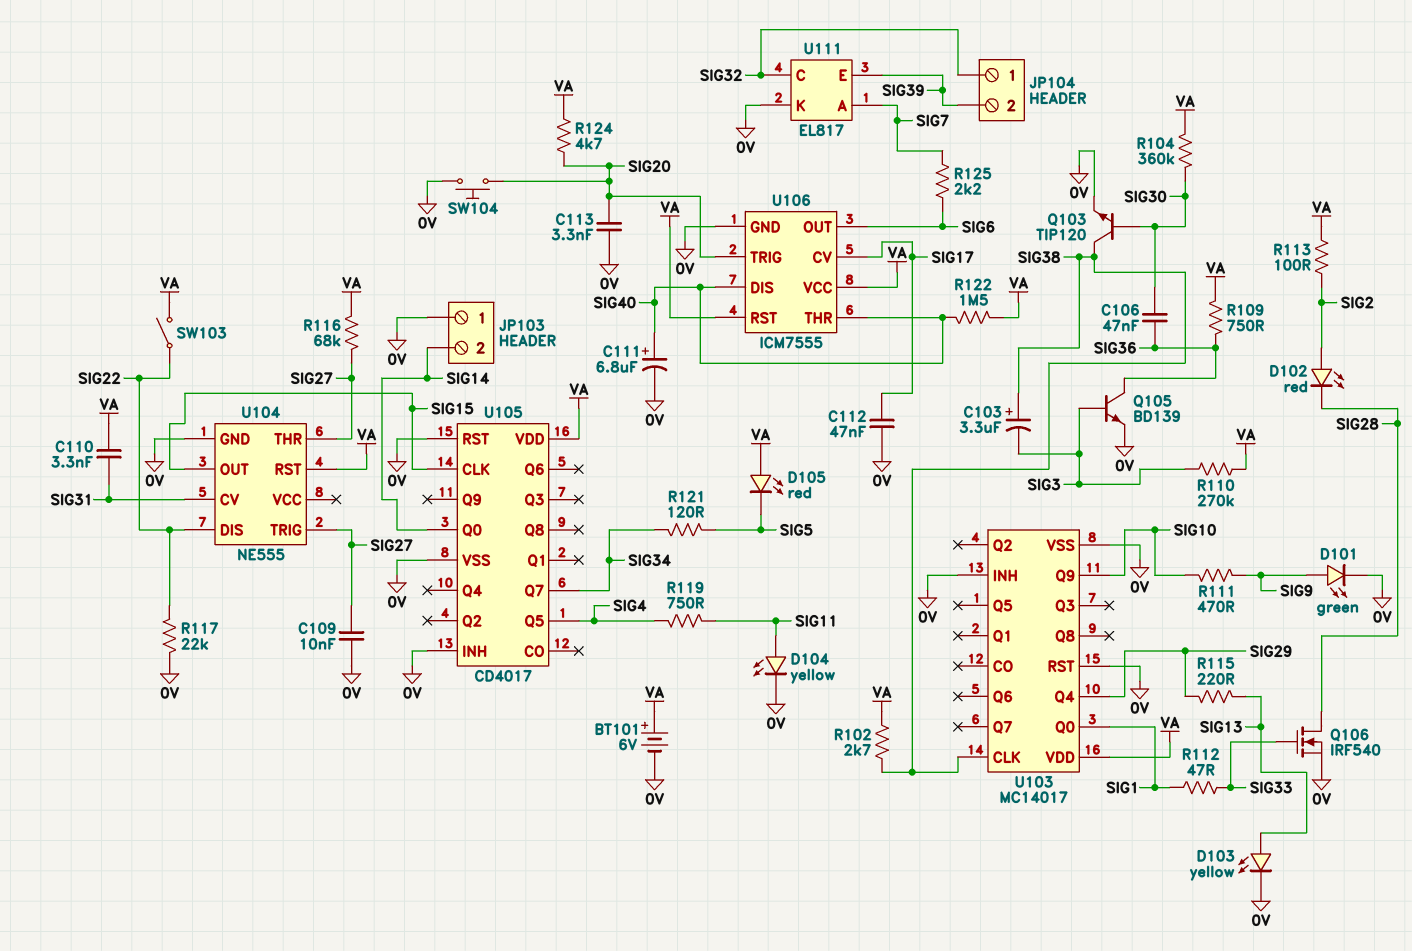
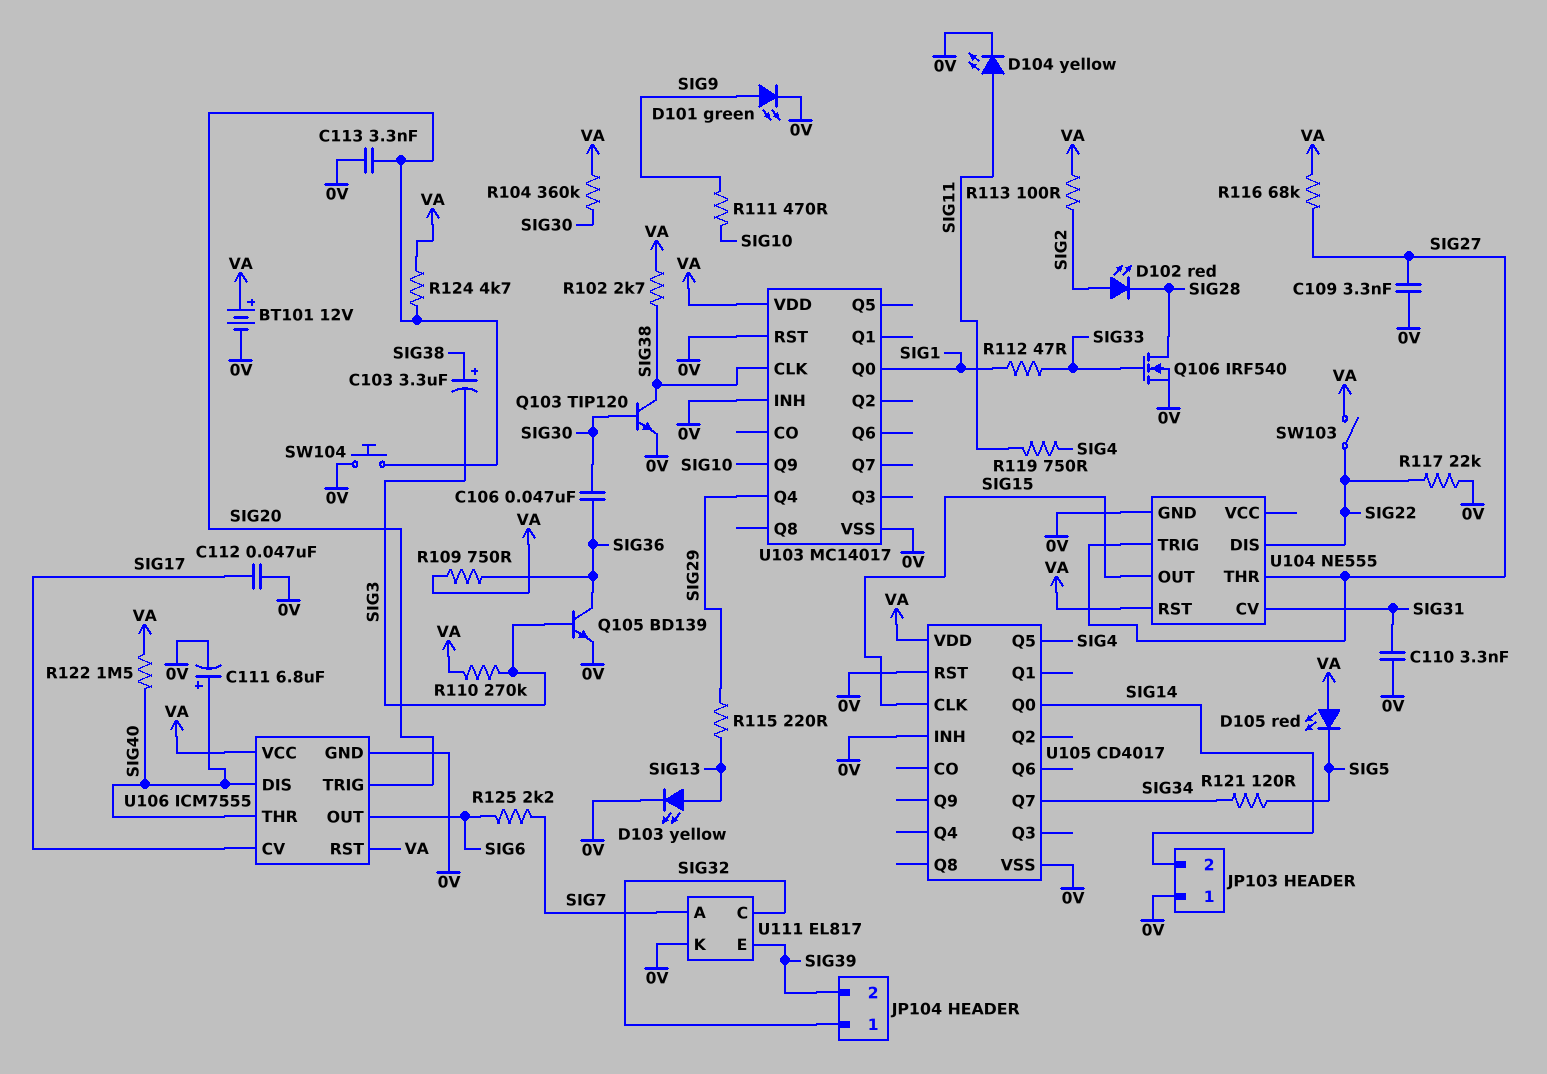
BT101: 6V (plus VA, minus 0V) -> 12V (plus VA, minus 0V)
C109: 10nF (0V, SIG27) -> 3.3nF (0V, SIG27)
C110: 3.3nF (SIG31, VA) -> 3.3nF (0V, SIG31)

